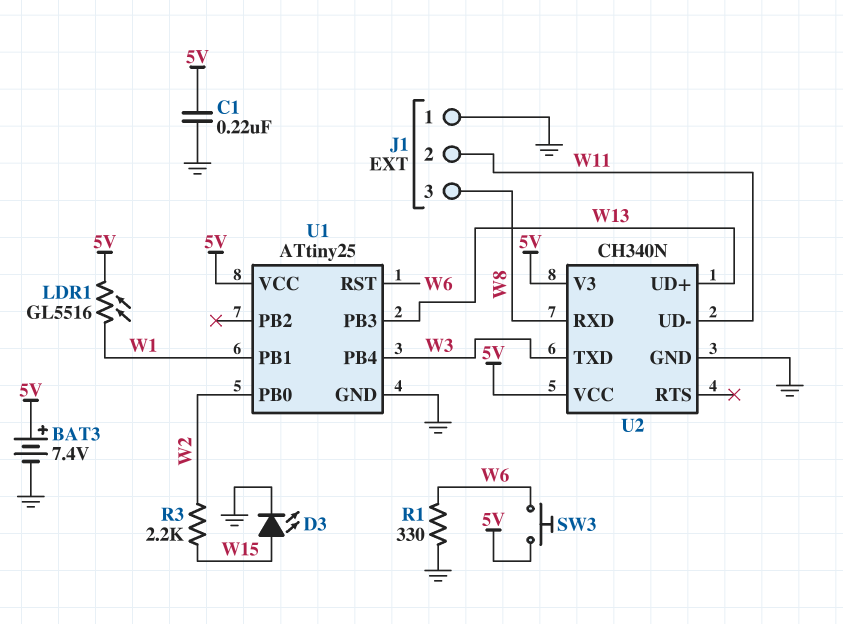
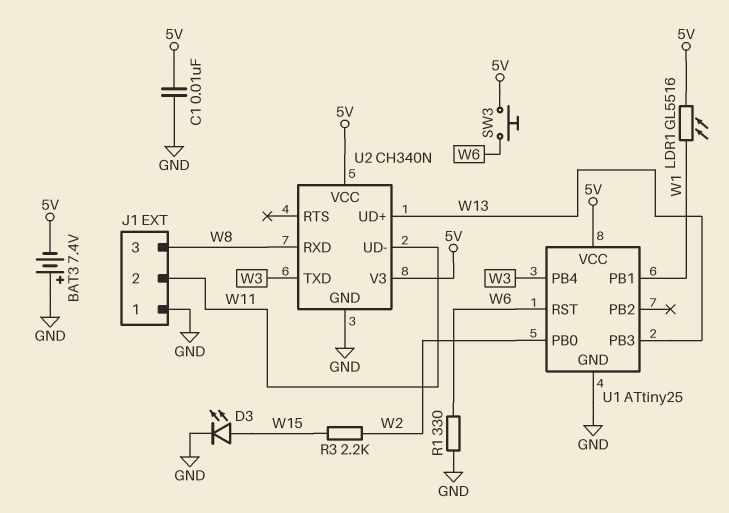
BAT3: 7.4V (plus 5V, minus GND) -> 7.4V (plus GND, minus 5V)
C1: 220nF (5V, GND) -> 10nF (5V, GND)

